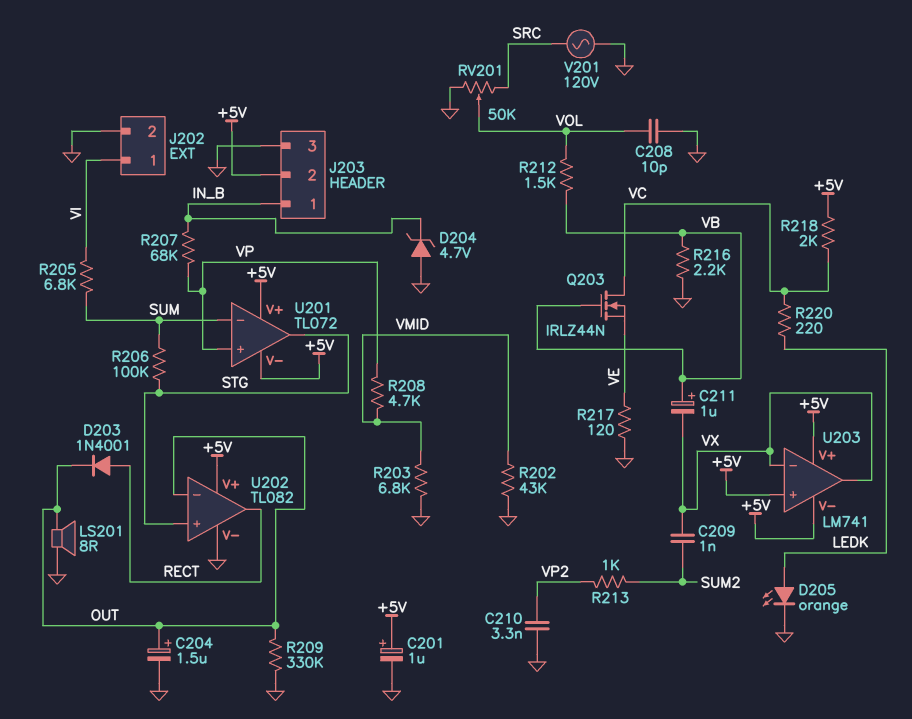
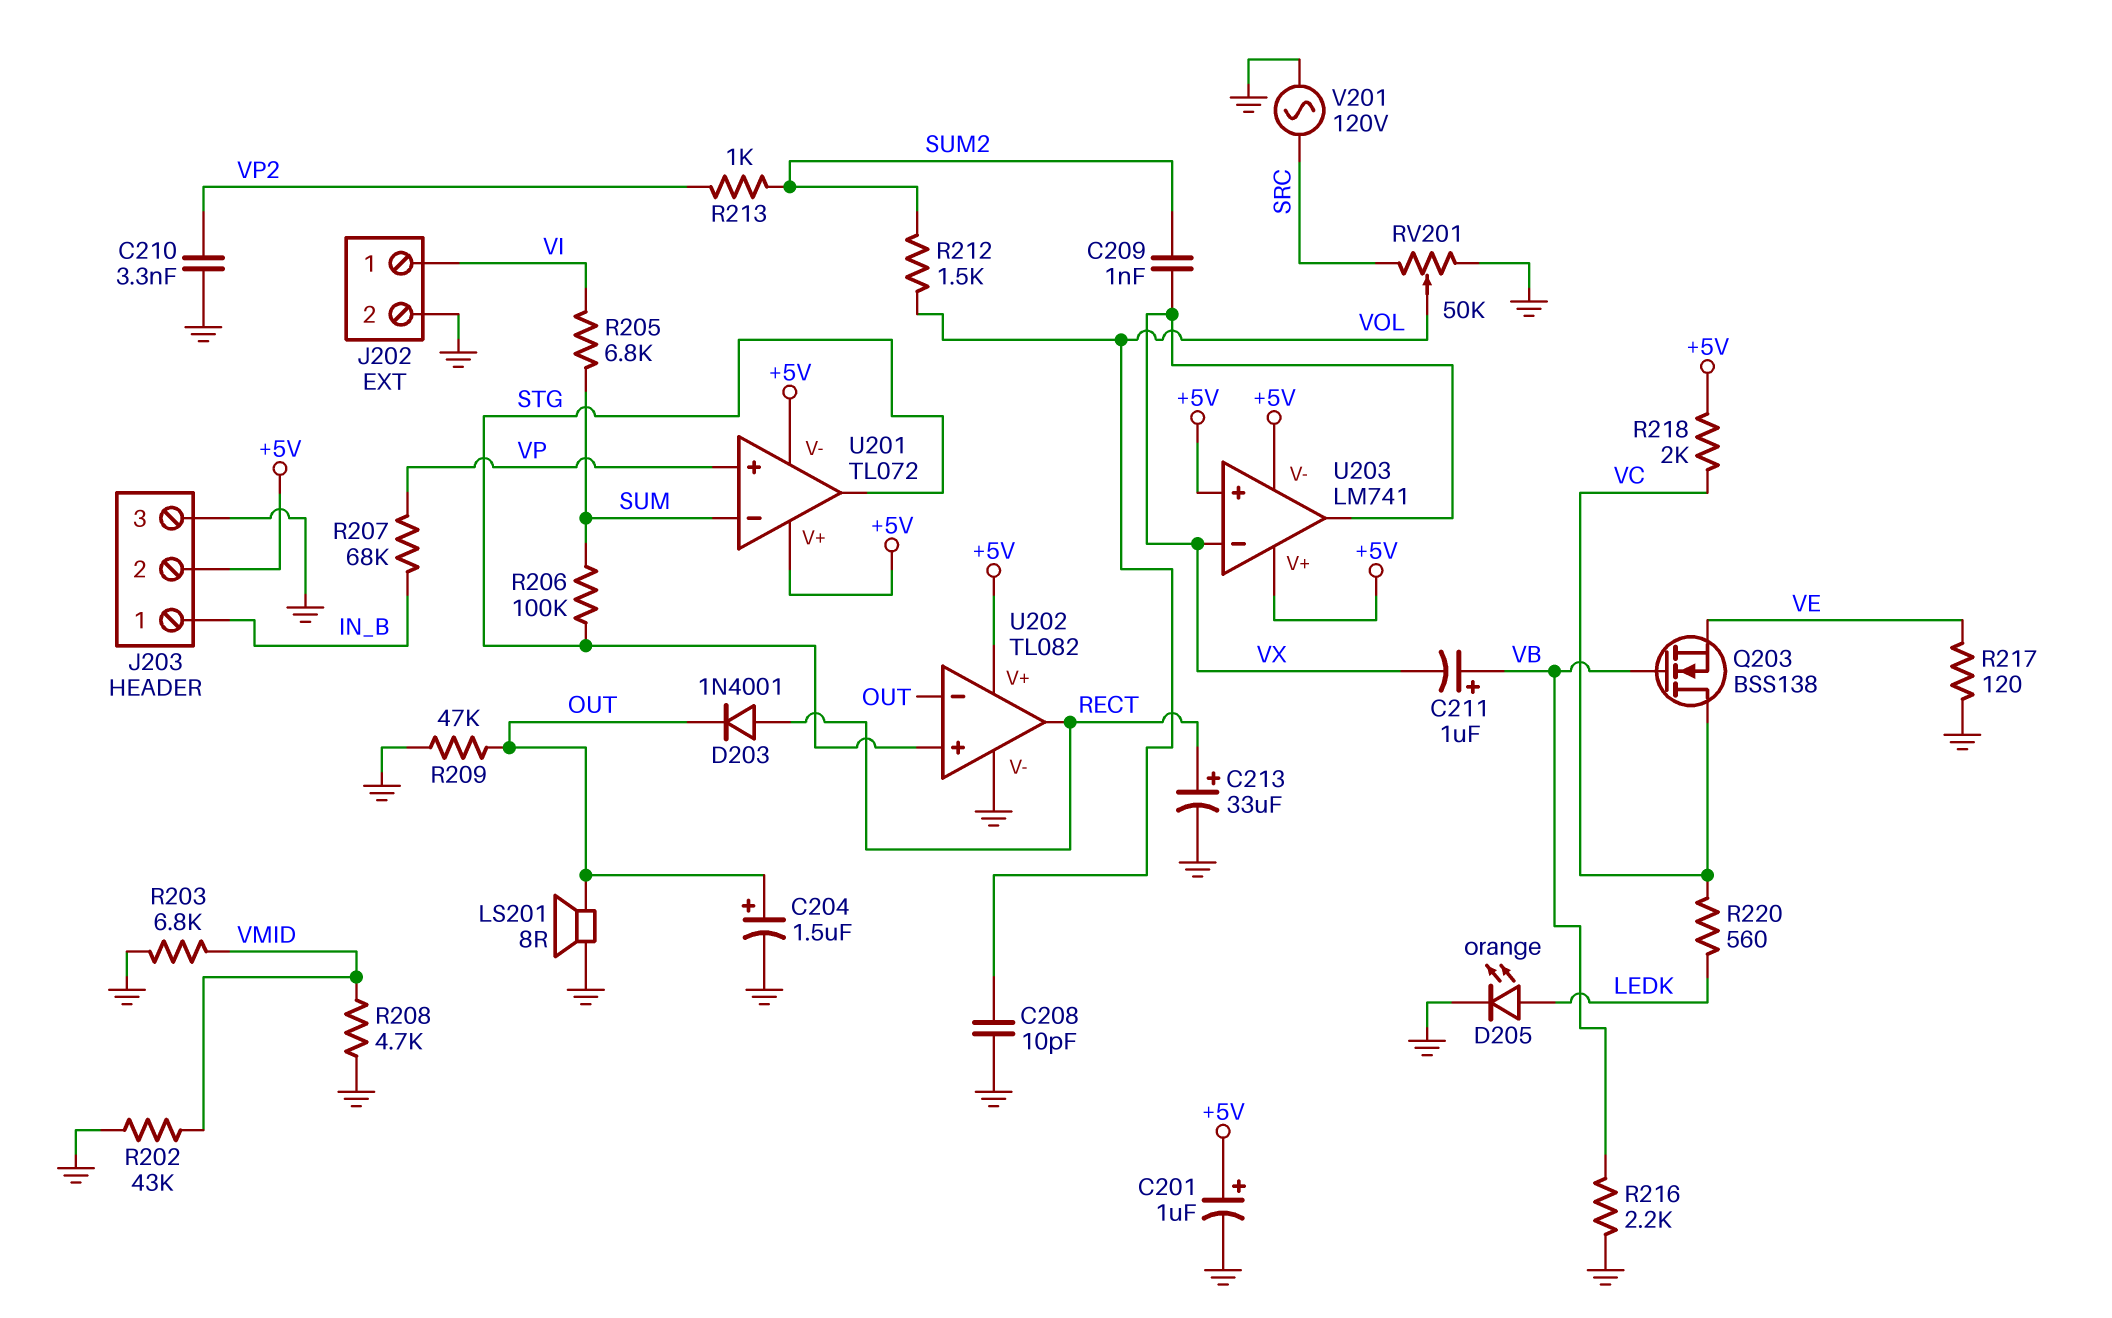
C213: none -> 33uF (plus RECT, minus GND)
D204: zener 4.7V (A GND, K IN_B) -> none
Q203: NMOS IRLZ44N (G VB, D VC, S VE) -> NMOS BSS138 (G VB, D VC, S VE)
R208: 4.7k (VMID, VP) -> 4.7k (GND, VMID)
R209: 330k (GND, OUT) -> 47k (GND, OUT)
R212: 1.5k (VB, VOL) -> 1.5k (SUM2, VOL)
R220: 220 (LEDK, VC) -> 560 (LEDK, VC)

